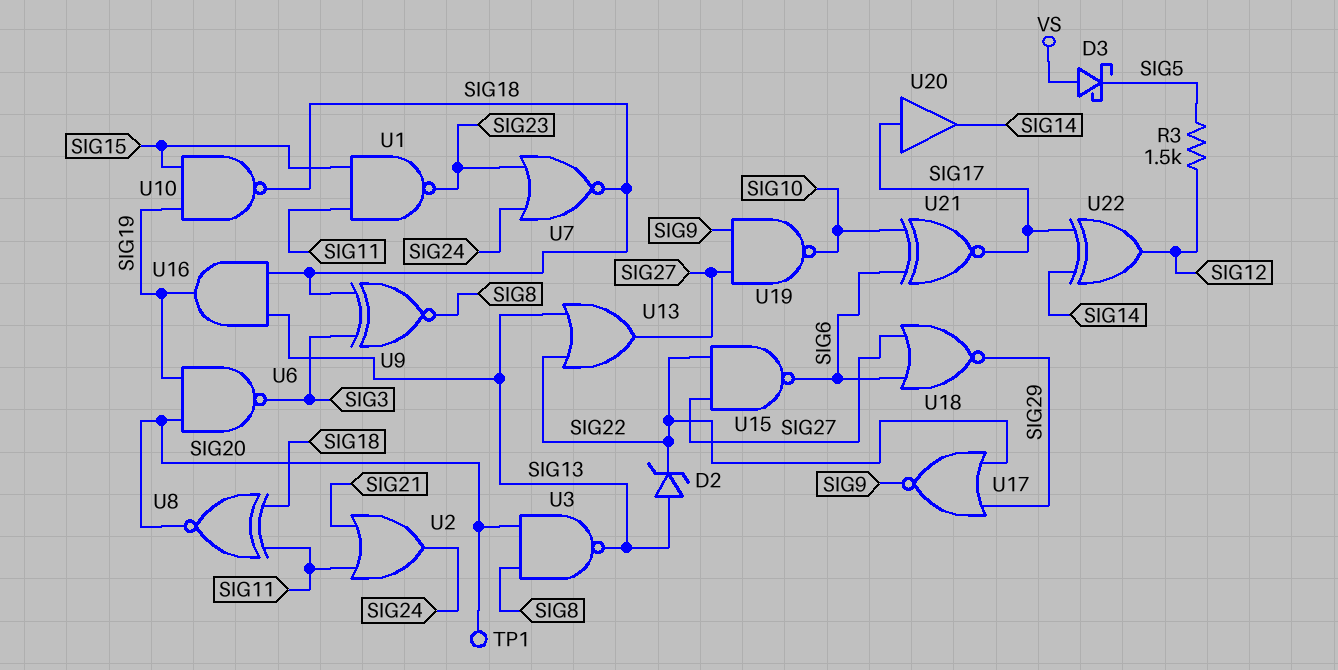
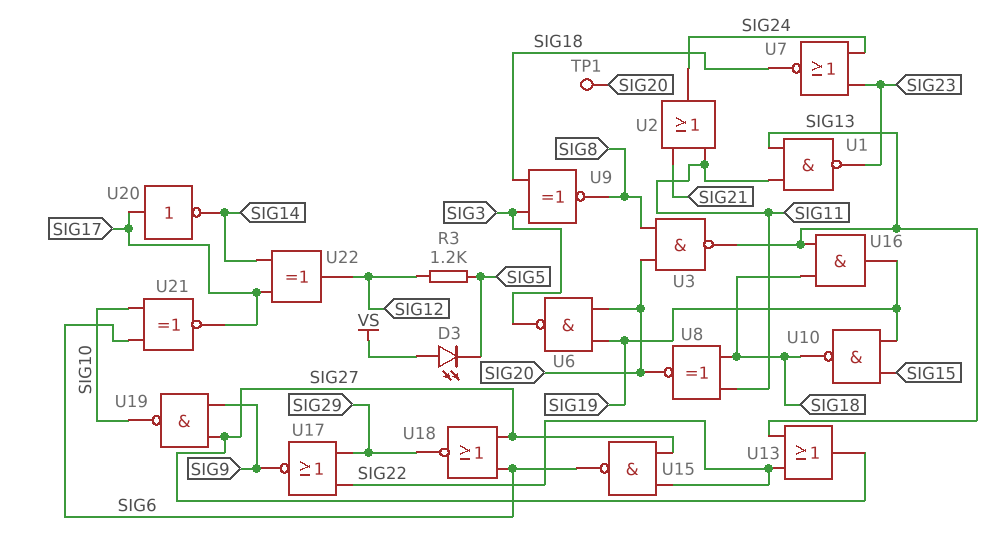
D2: zener (A SIG13, K SIG22) -> none
D3: schottky (A VS, K SIG5) -> LED (A VS, K SIG5)
R3: 1.5k (SIG5, SIG12) -> 1.2k (SIG5, SIG12)
U1: NAND (in SIG11, in SIG15, out SIG23) -> NAND (in SIG11, in SIG13, out SIG23)
U20: buffer (in SIG17, out SIG14) -> NOT (in SIG17, out SIG14)

